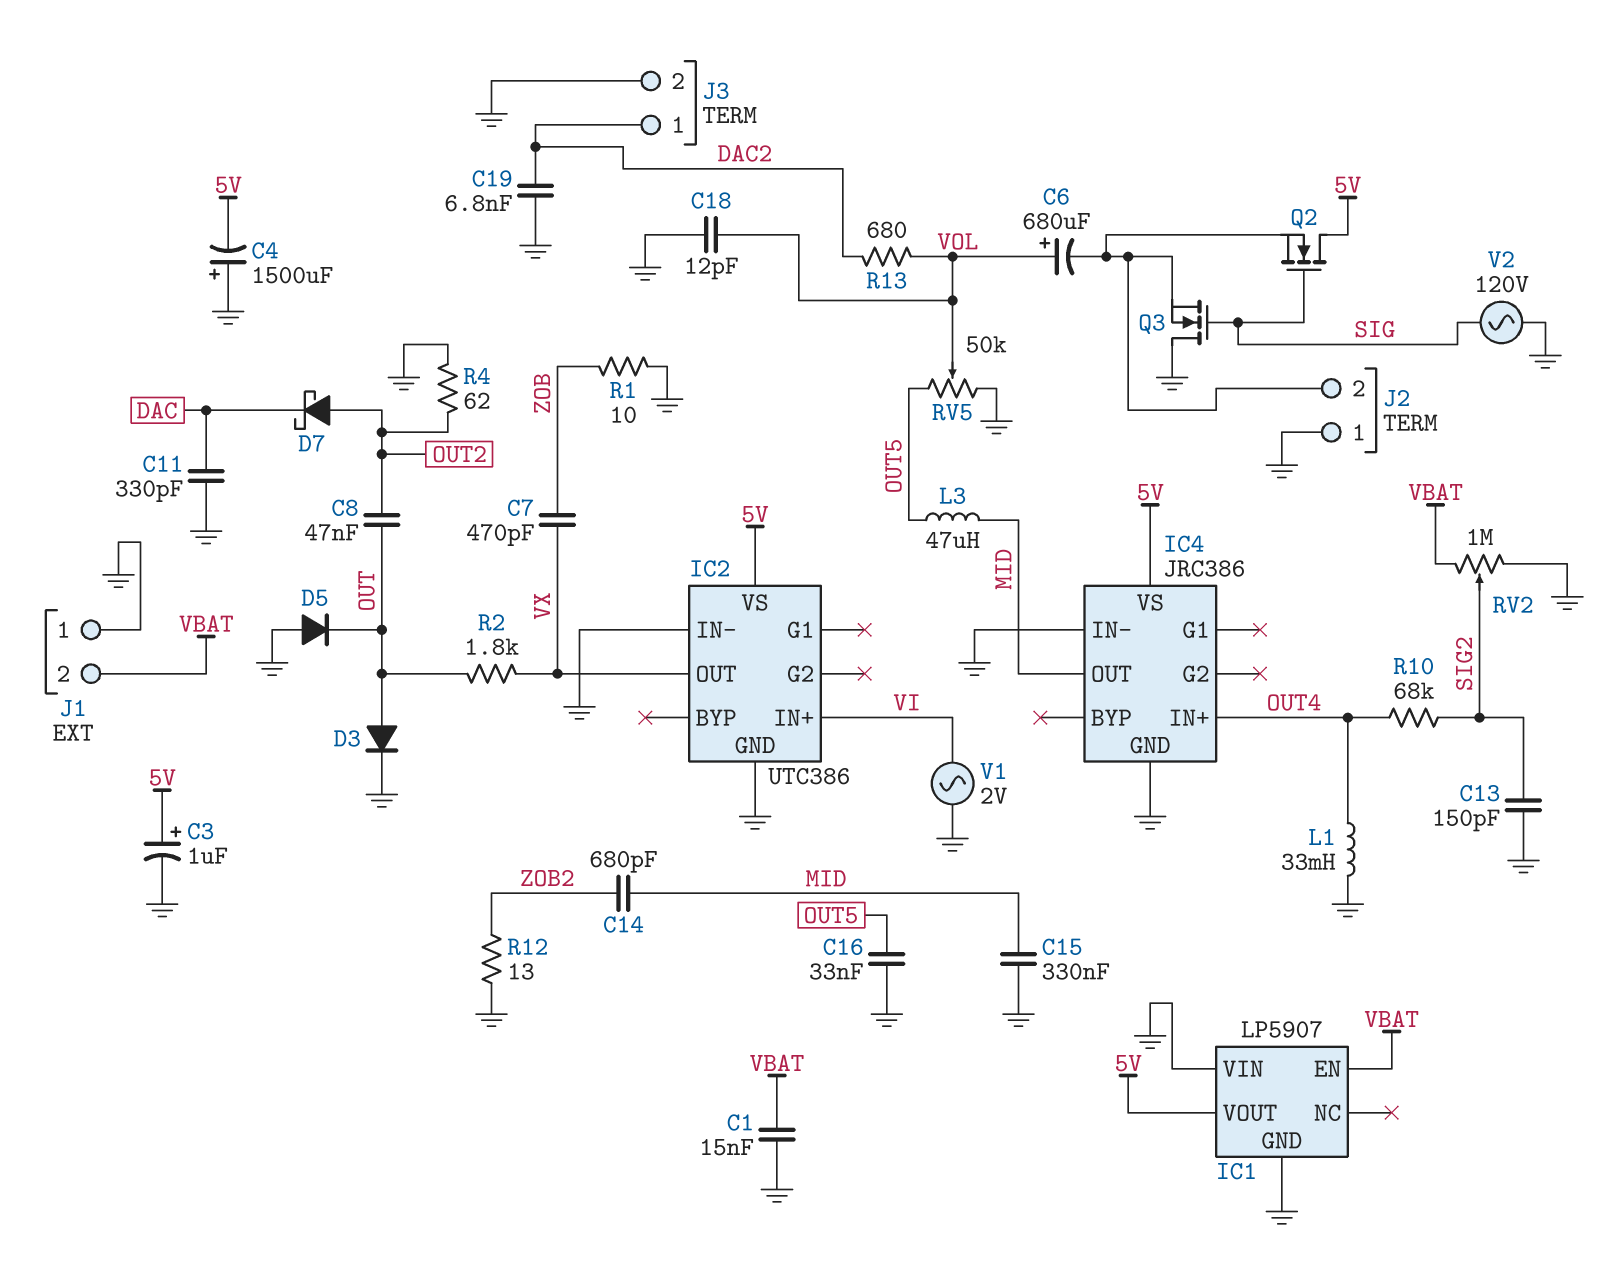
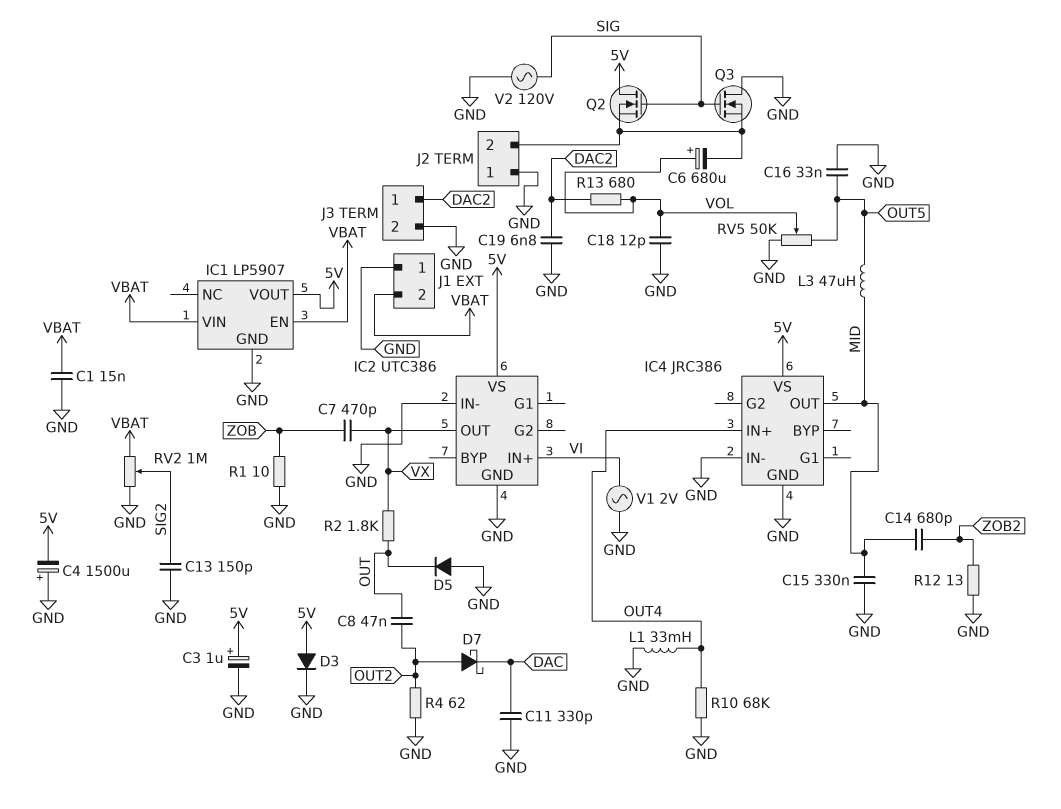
D3: diode (A OUT, K GND) -> diode (A 5V, K GND)
IC1 pin VIN: GND -> VBAT
R10: 68k (OUT4, SIG2) -> 68k (GND, OUT4)

